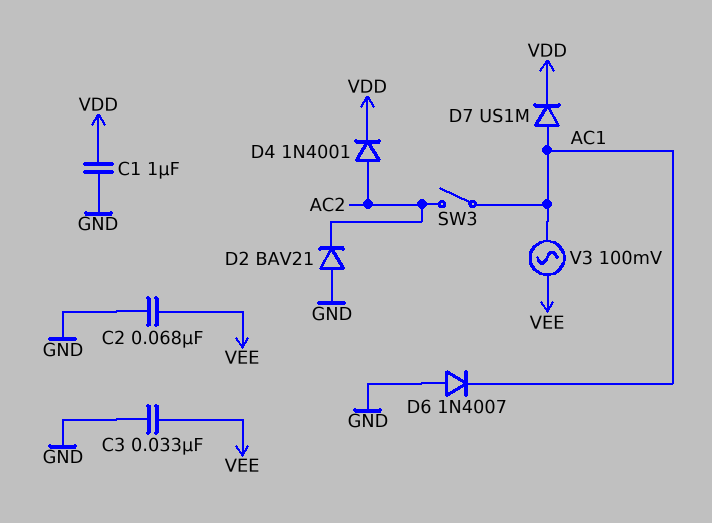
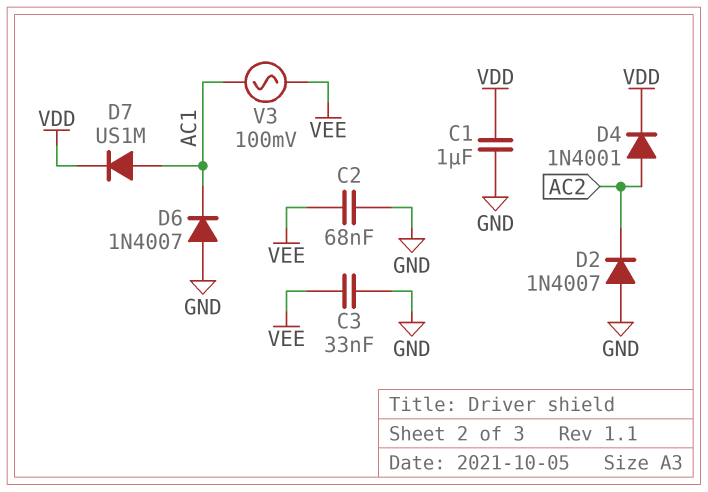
D2: diode BAV21 (A GND, K AC2) -> diode 1N4007 (A GND, K AC2)
SW3: switch (AC1, AC2) -> none

